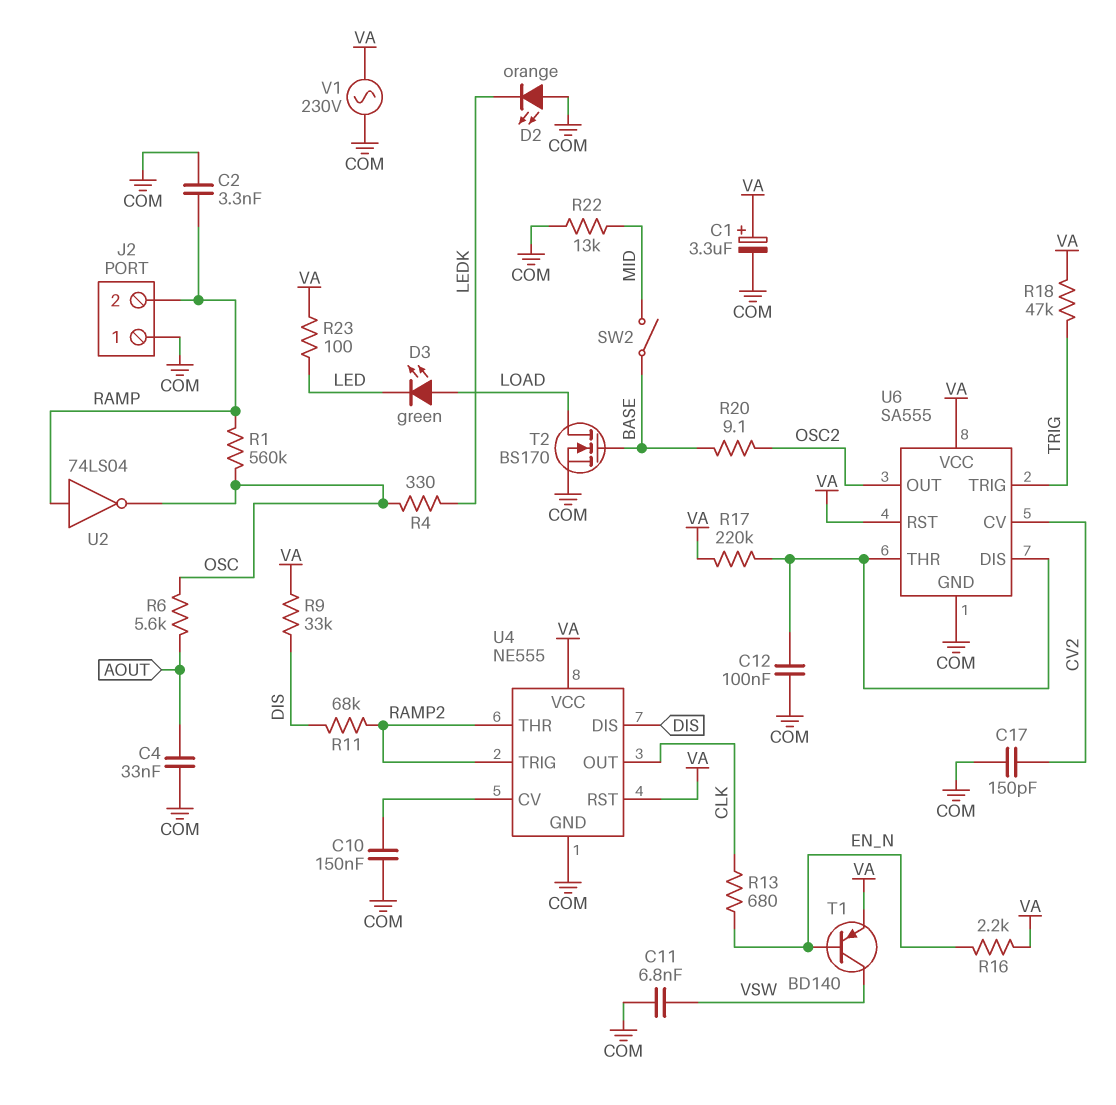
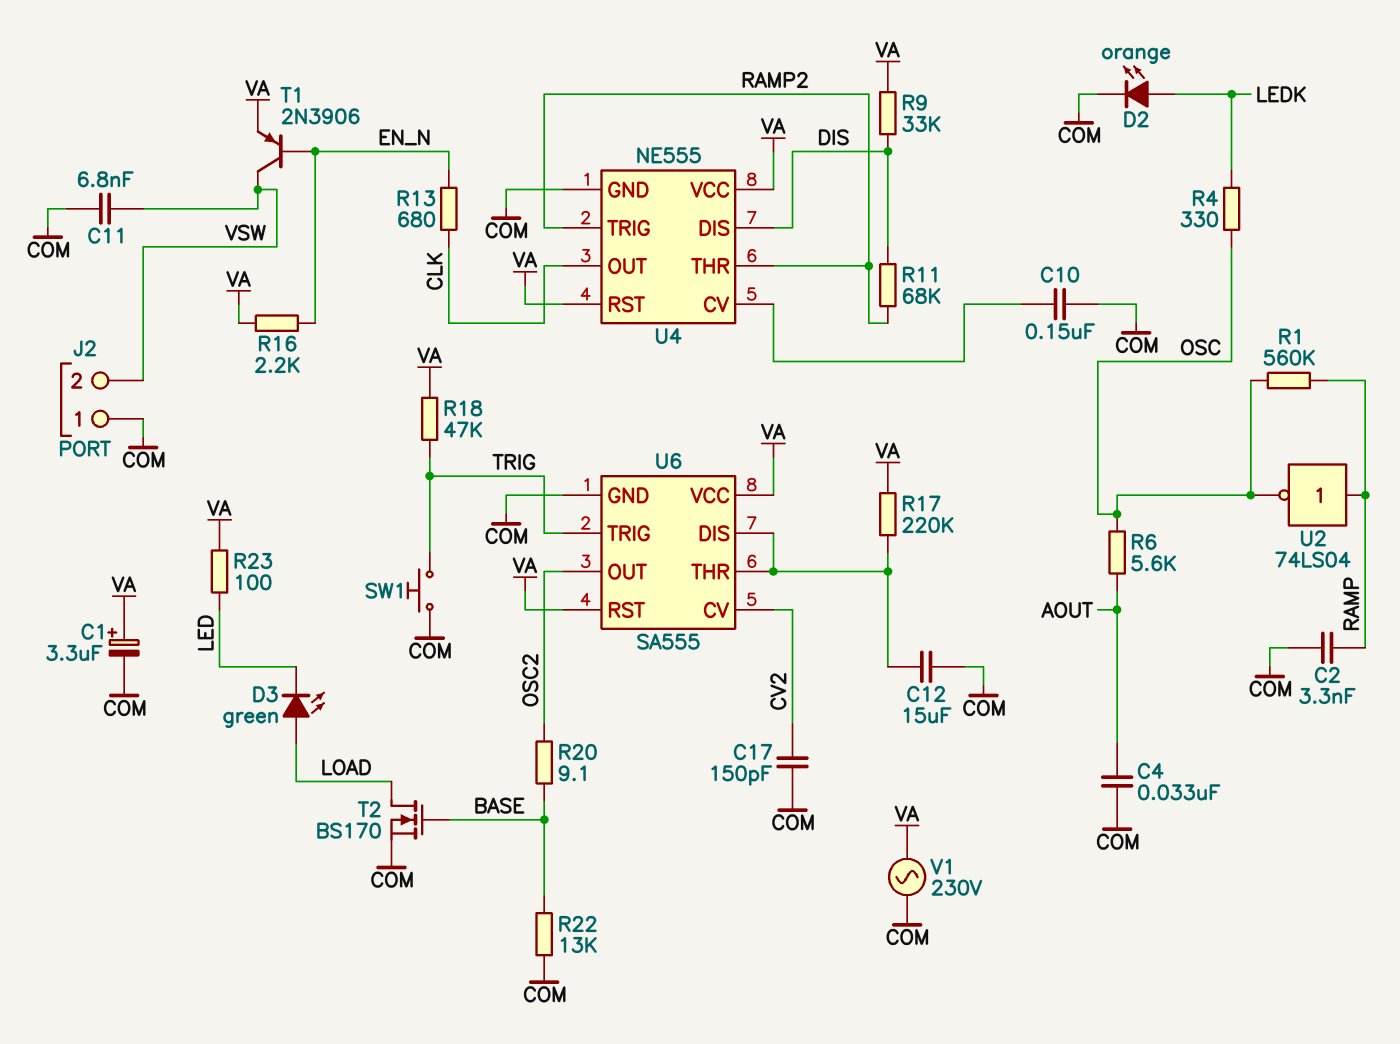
C12: 100nF (COM, U6/DIS) -> 15uF (COM, U6/DIS)
D2: LED orange (A COM, K LEDK) -> LED orange (A LEDK, K COM)
J2 pin 2: RAMP -> VSW
R22: 13k (COM, MID) -> 13k (BASE, COM)
SW1: none -> button (COM, TRIG)
SW2: switch (BASE, MID) -> none
T1: PNP BD140 (B EN_N, C VSW, E VA) -> PNP 2N3906 (B EN_N, C VSW, E VA)

